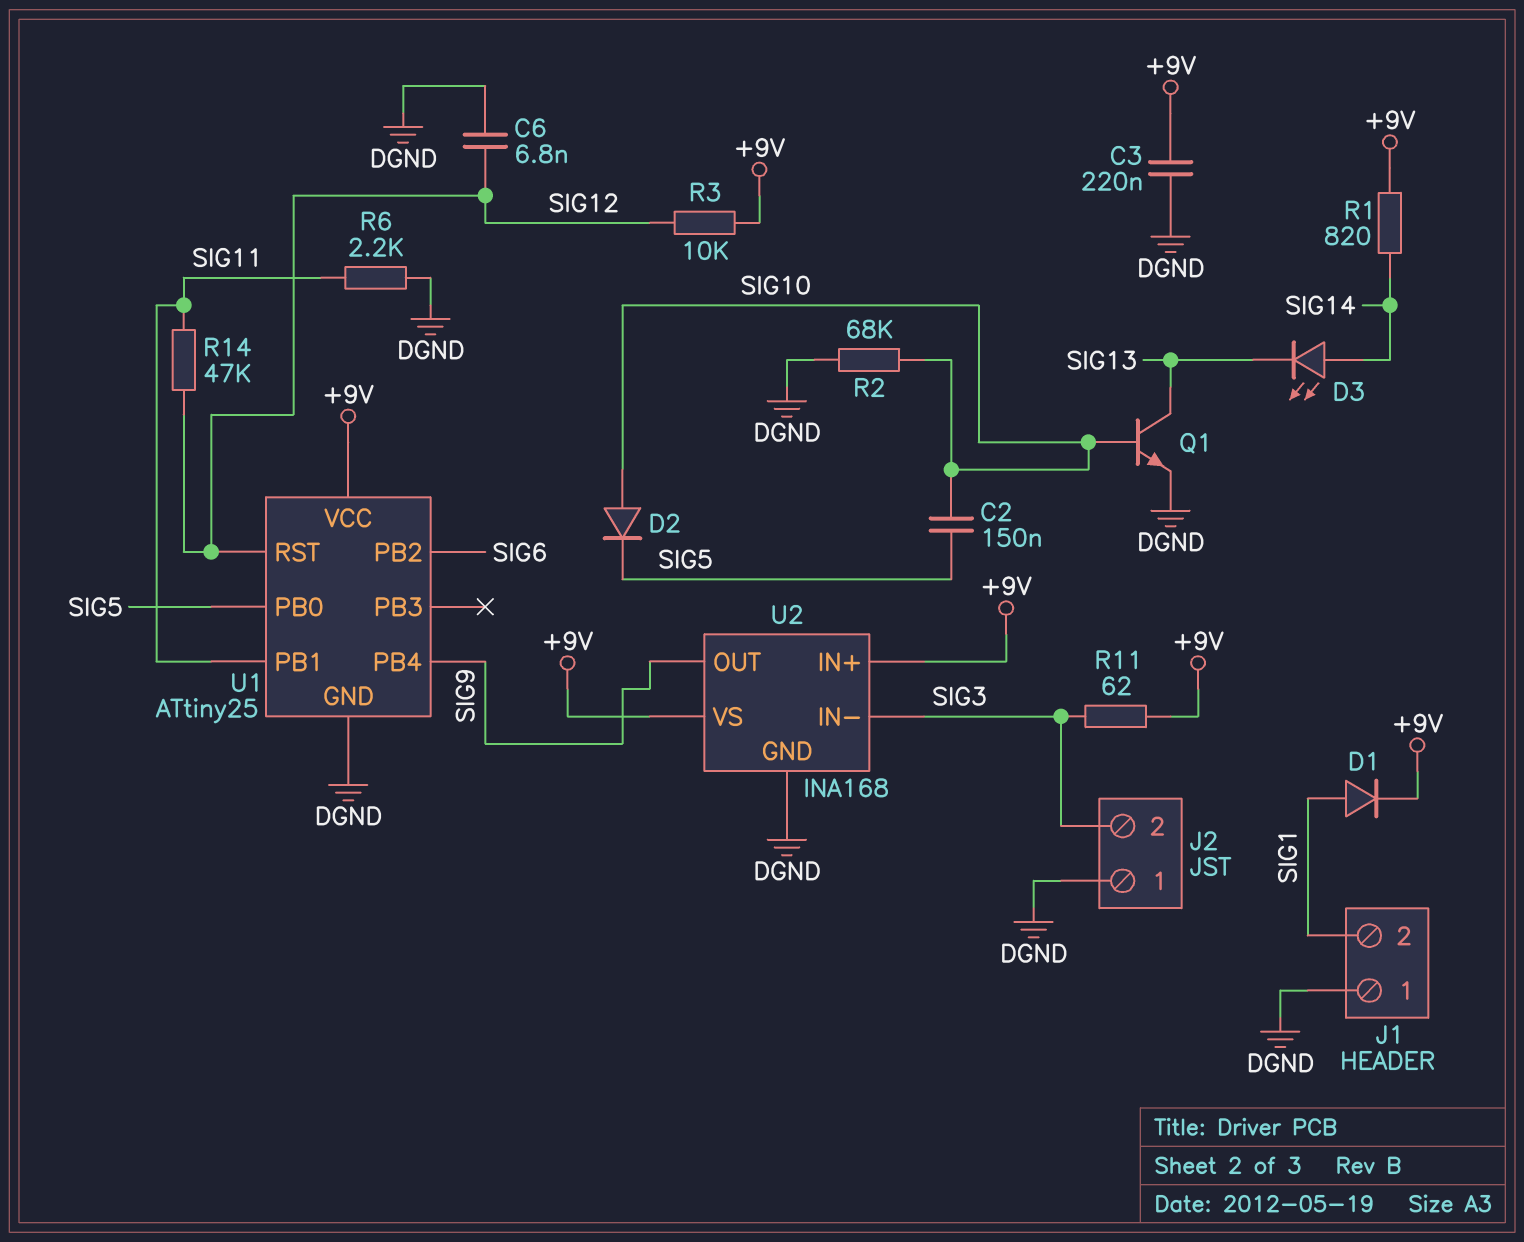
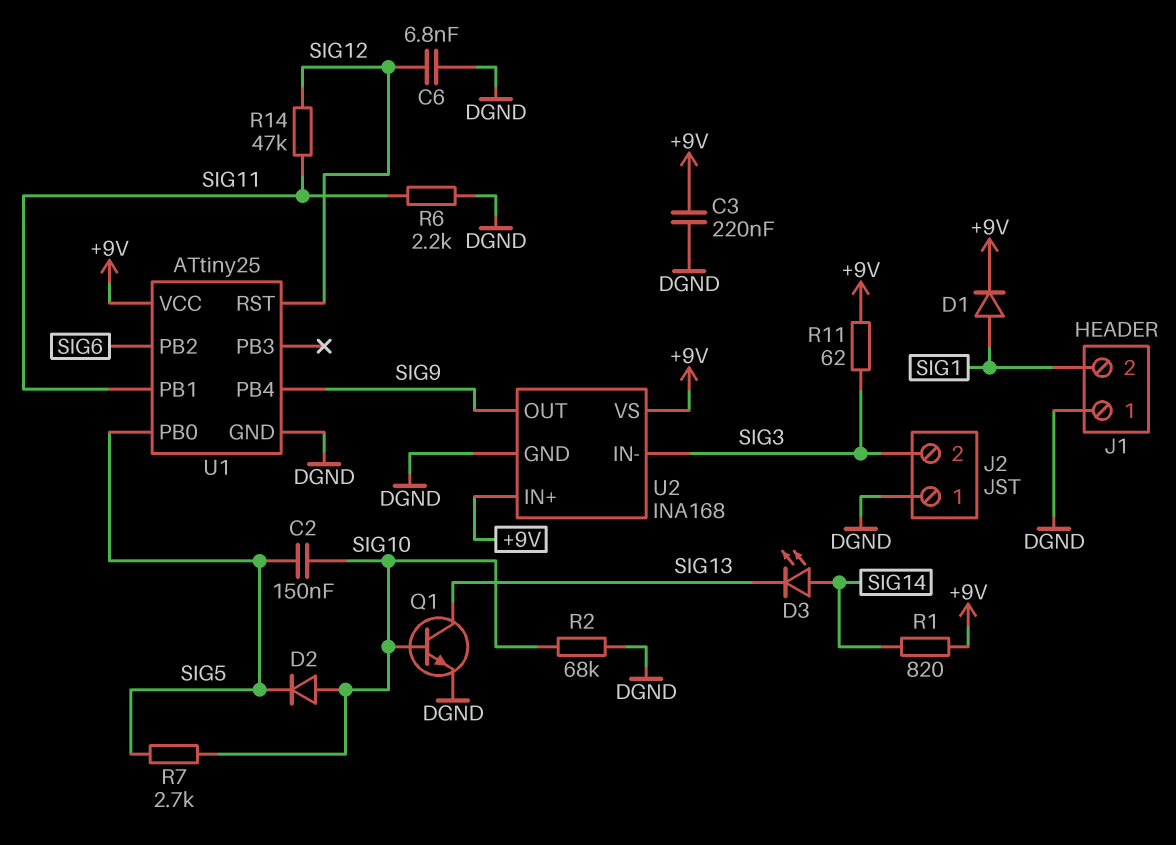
R3: 10k (+9V, SIG12) -> none
R7: none -> 2.7k (SIG5, SIG10)

